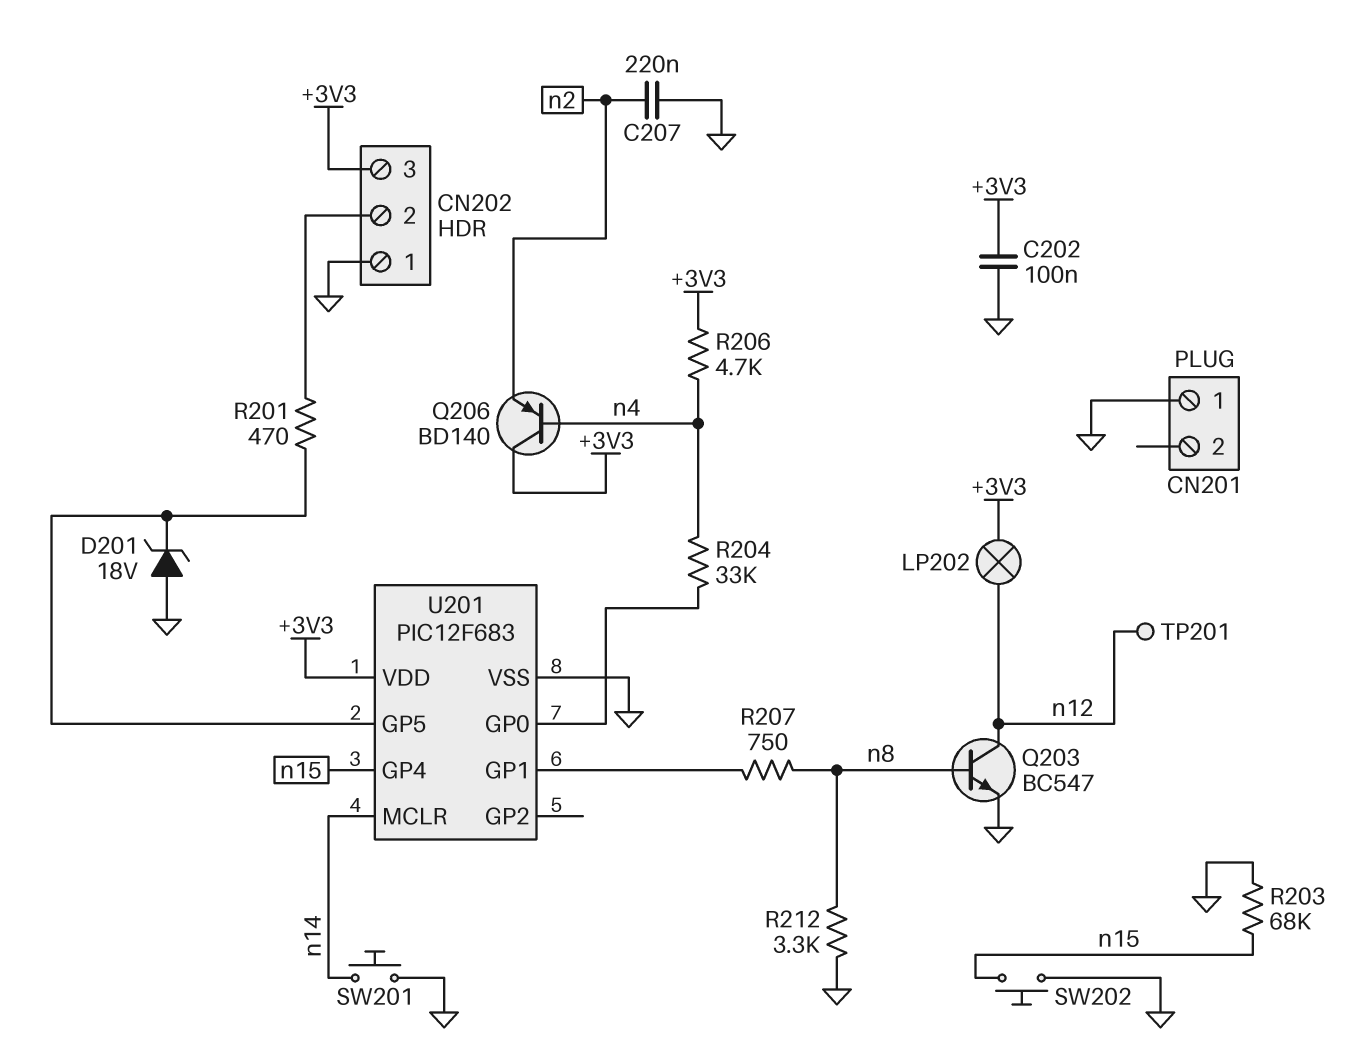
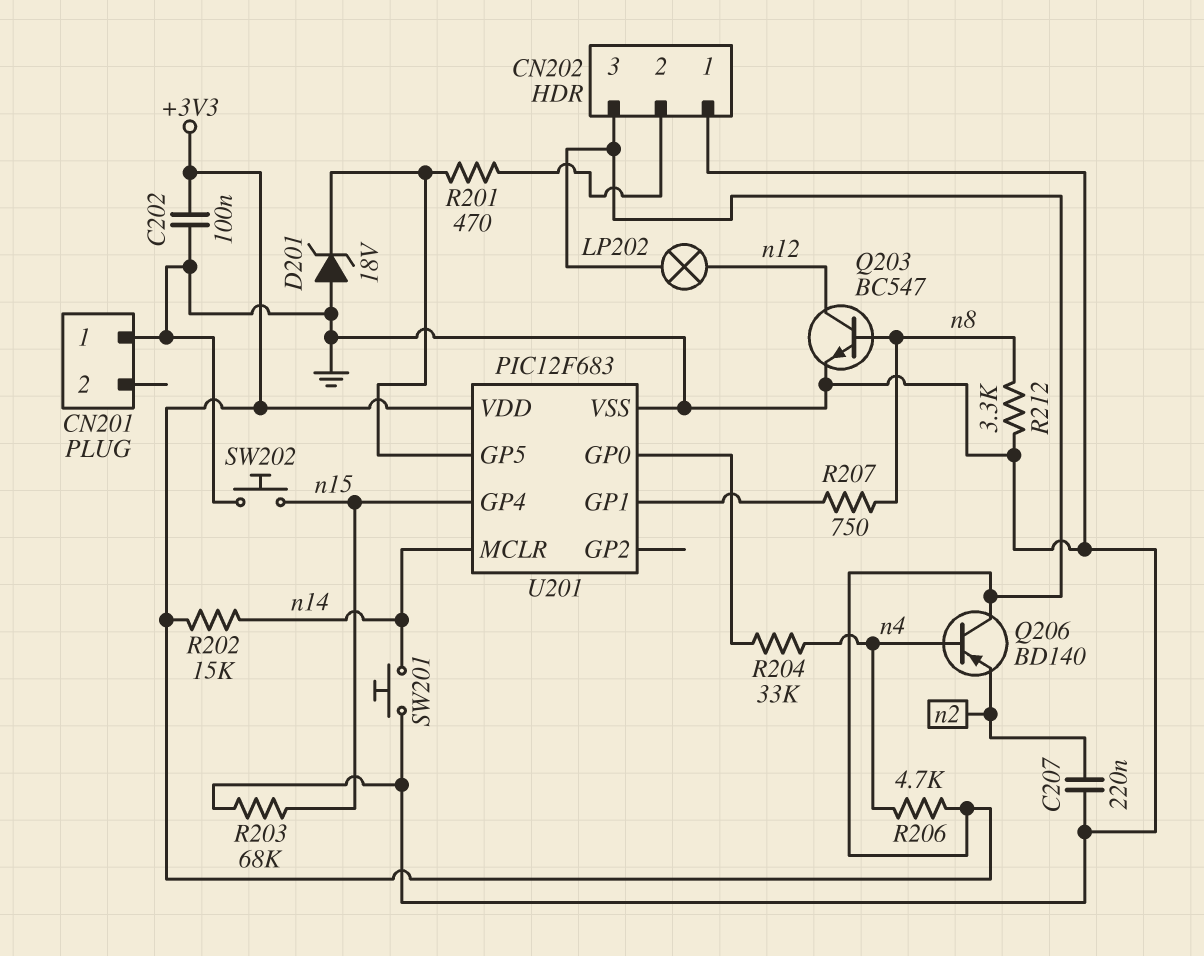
R202: none -> 15k (+3V3, n14)
TP201: test point (n12) -> none

